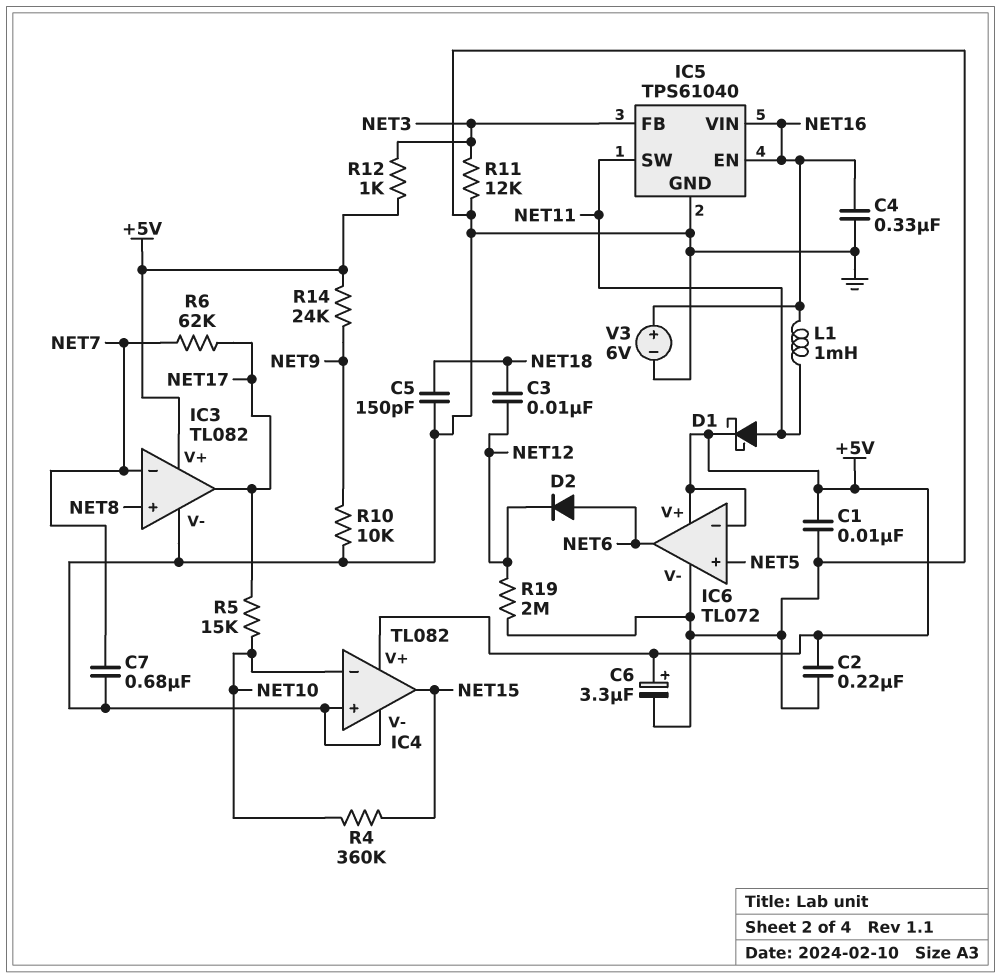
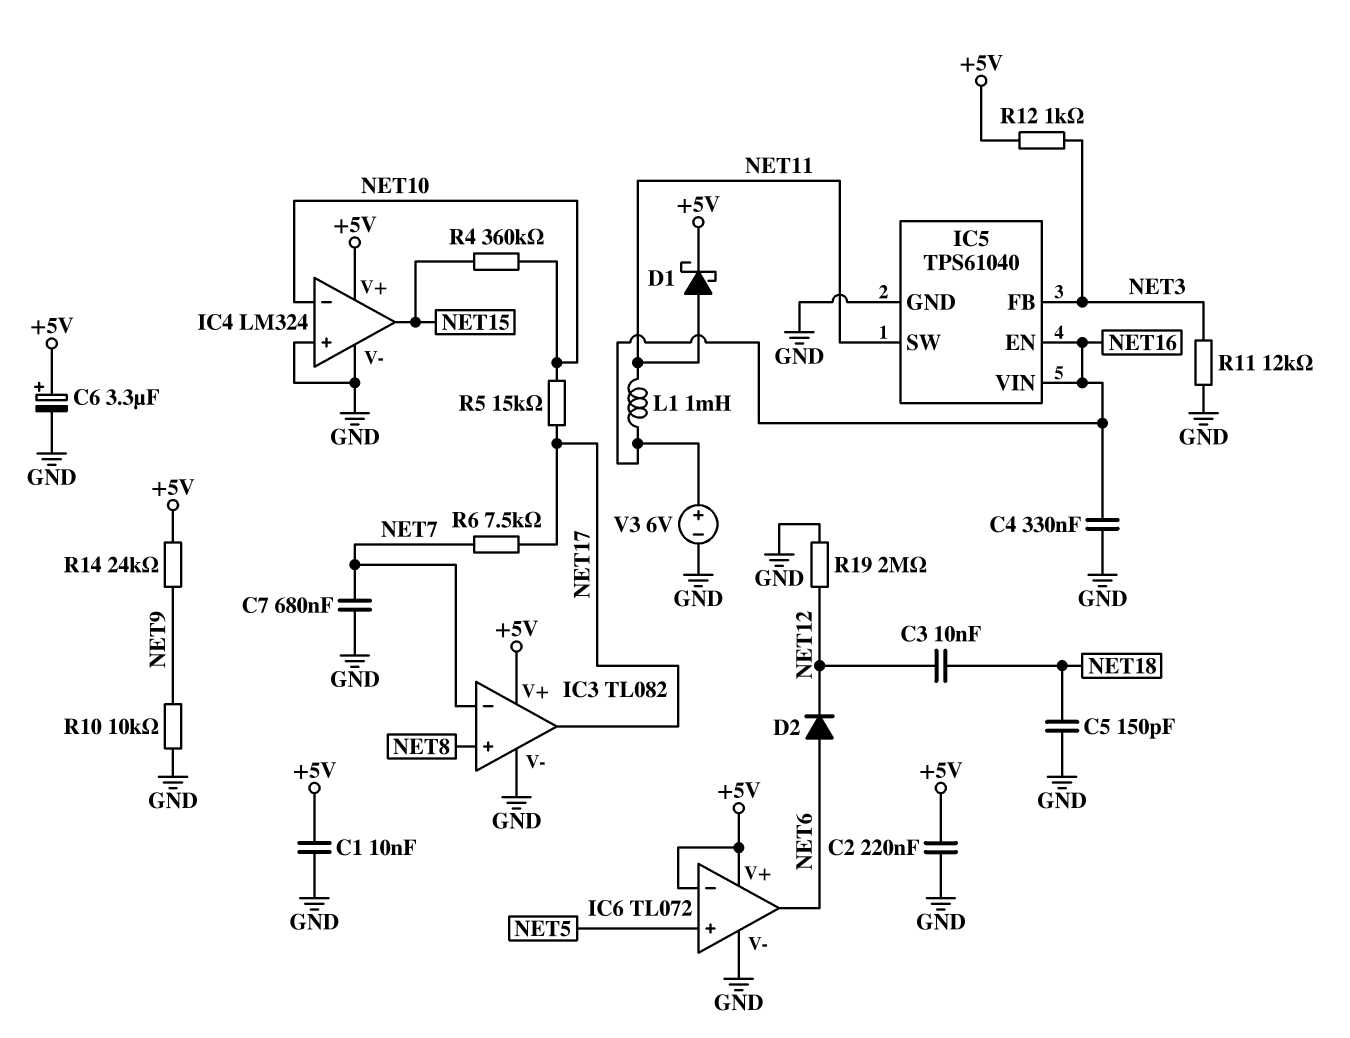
IC4: TL082 -> LM324
R6: 62k (NET7, NET17) -> 7.5k (NET7, NET17)

